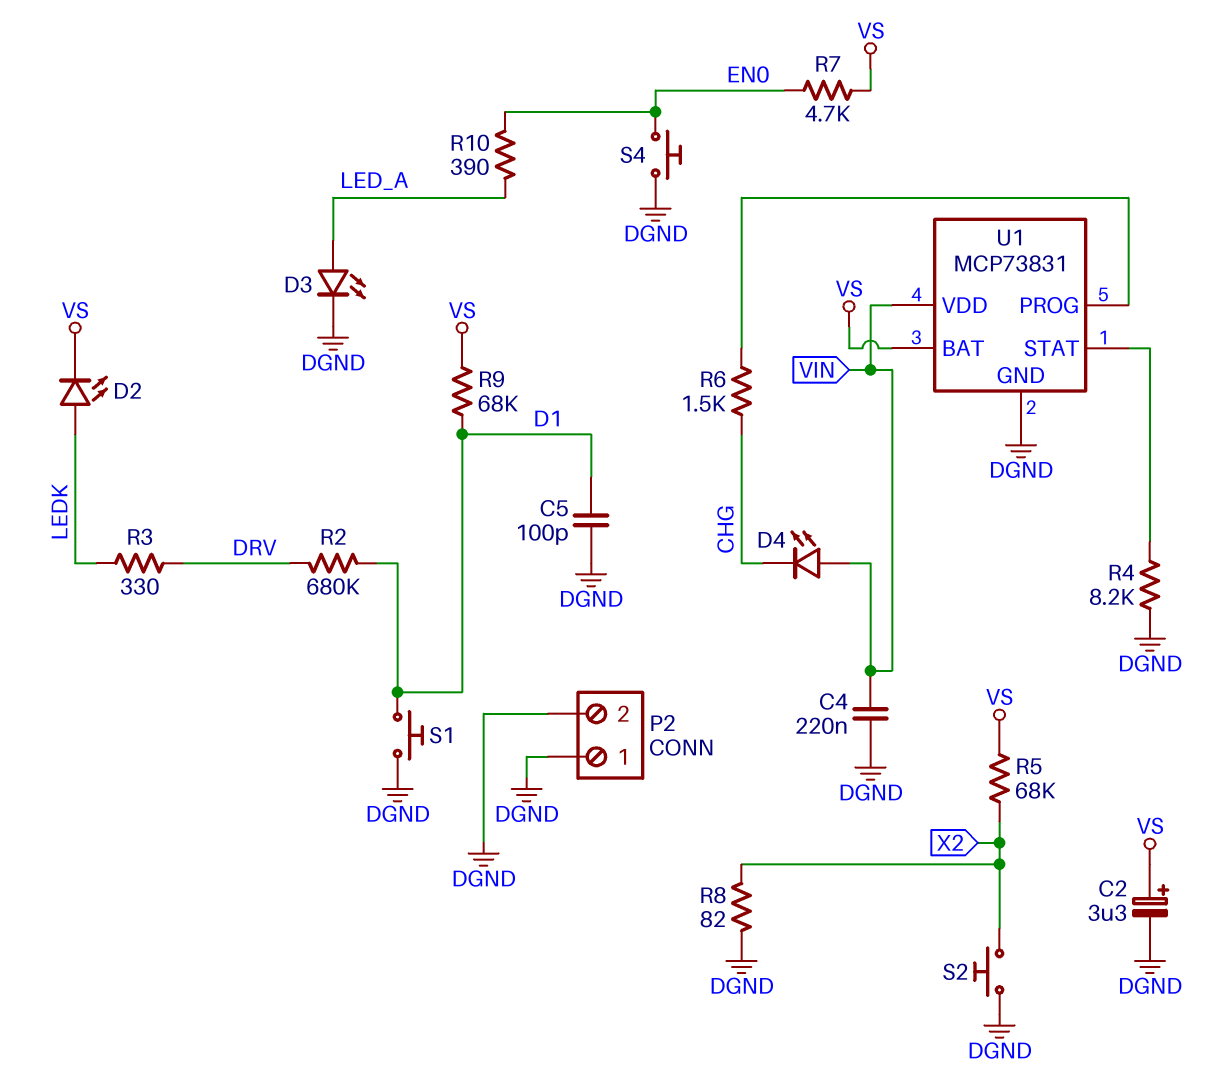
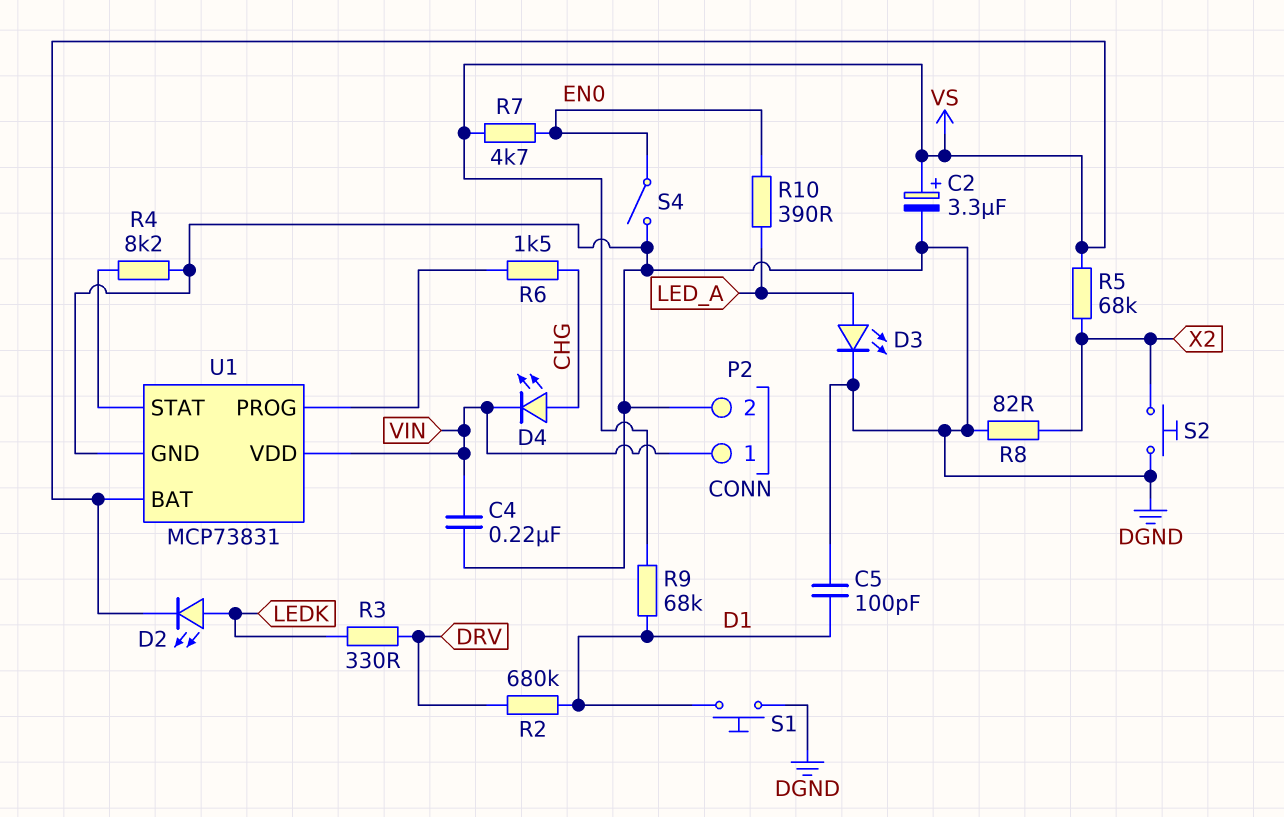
D4: LED (A VIN, K CHG) -> LED (A CHG, K VIN)
P2 pin 1: DGND -> VIN
S4: button (DGND, EN0) -> switch (DGND, EN0)

